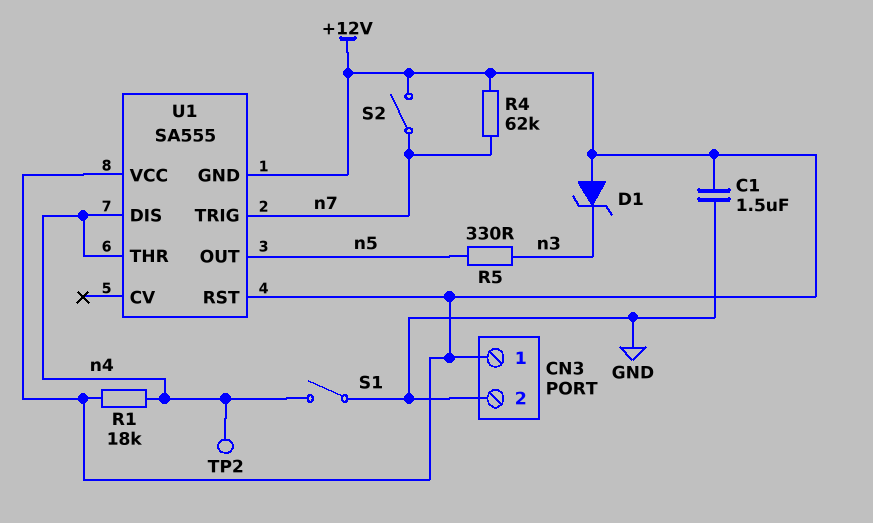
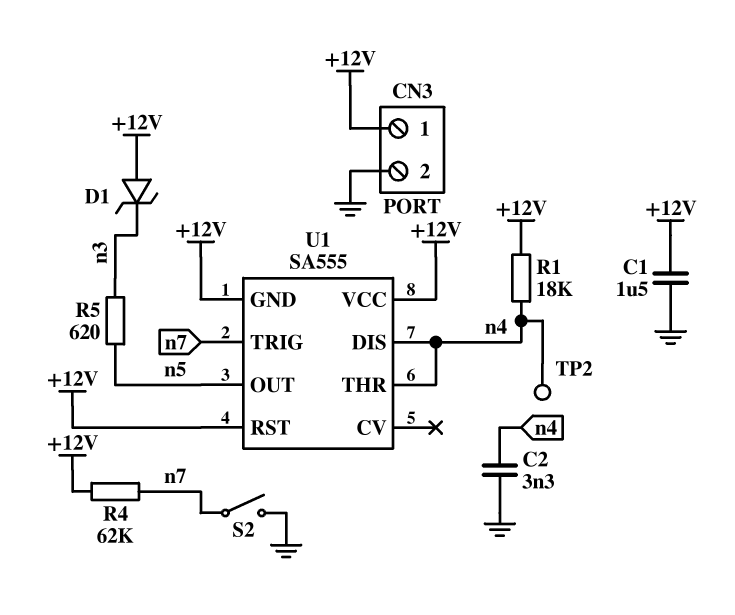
C2: none -> 3.3nF (GND, n4)
R5: 330 (n3, n5) -> 620 (n3, n5)
S1: switch (GND, n4) -> none
S2: switch (+12V, n7) -> switch (GND, n7)

